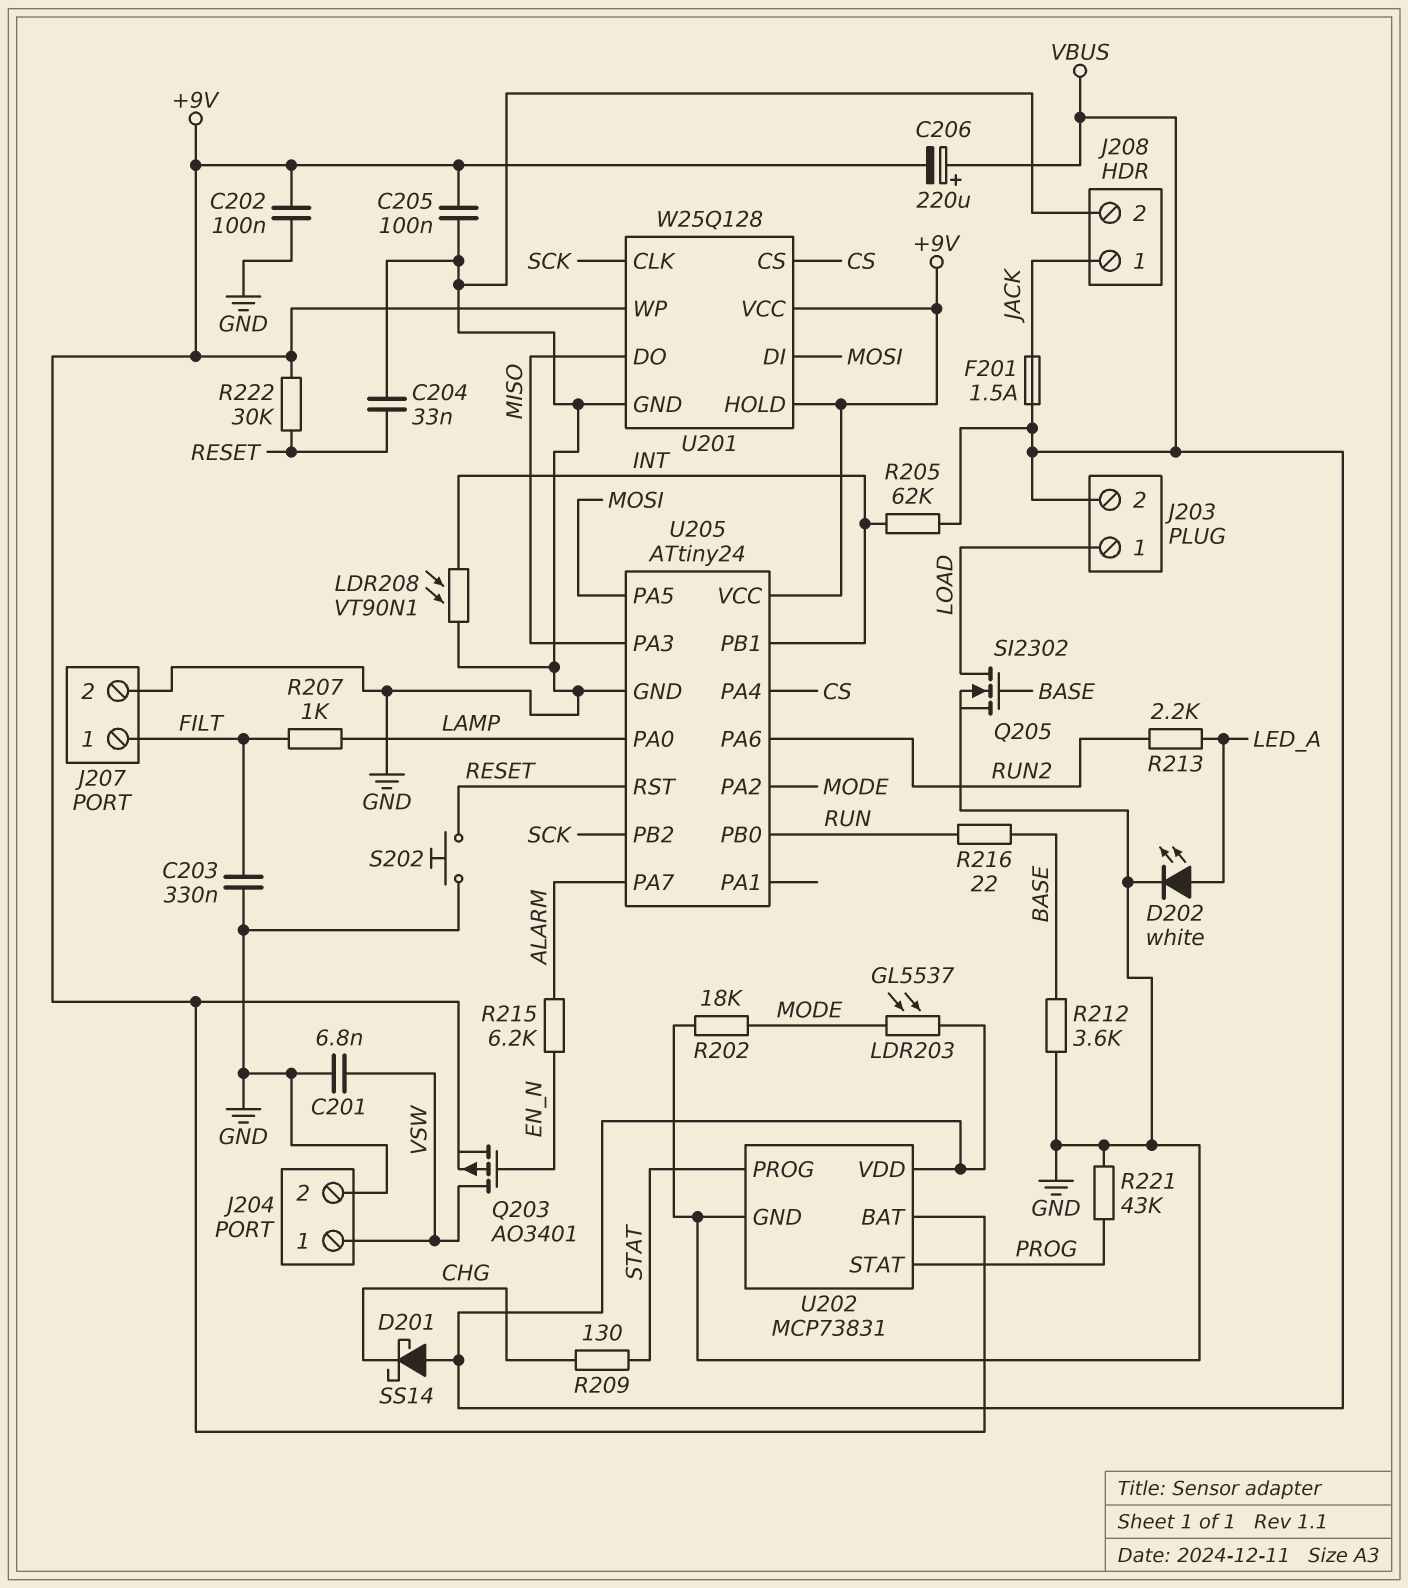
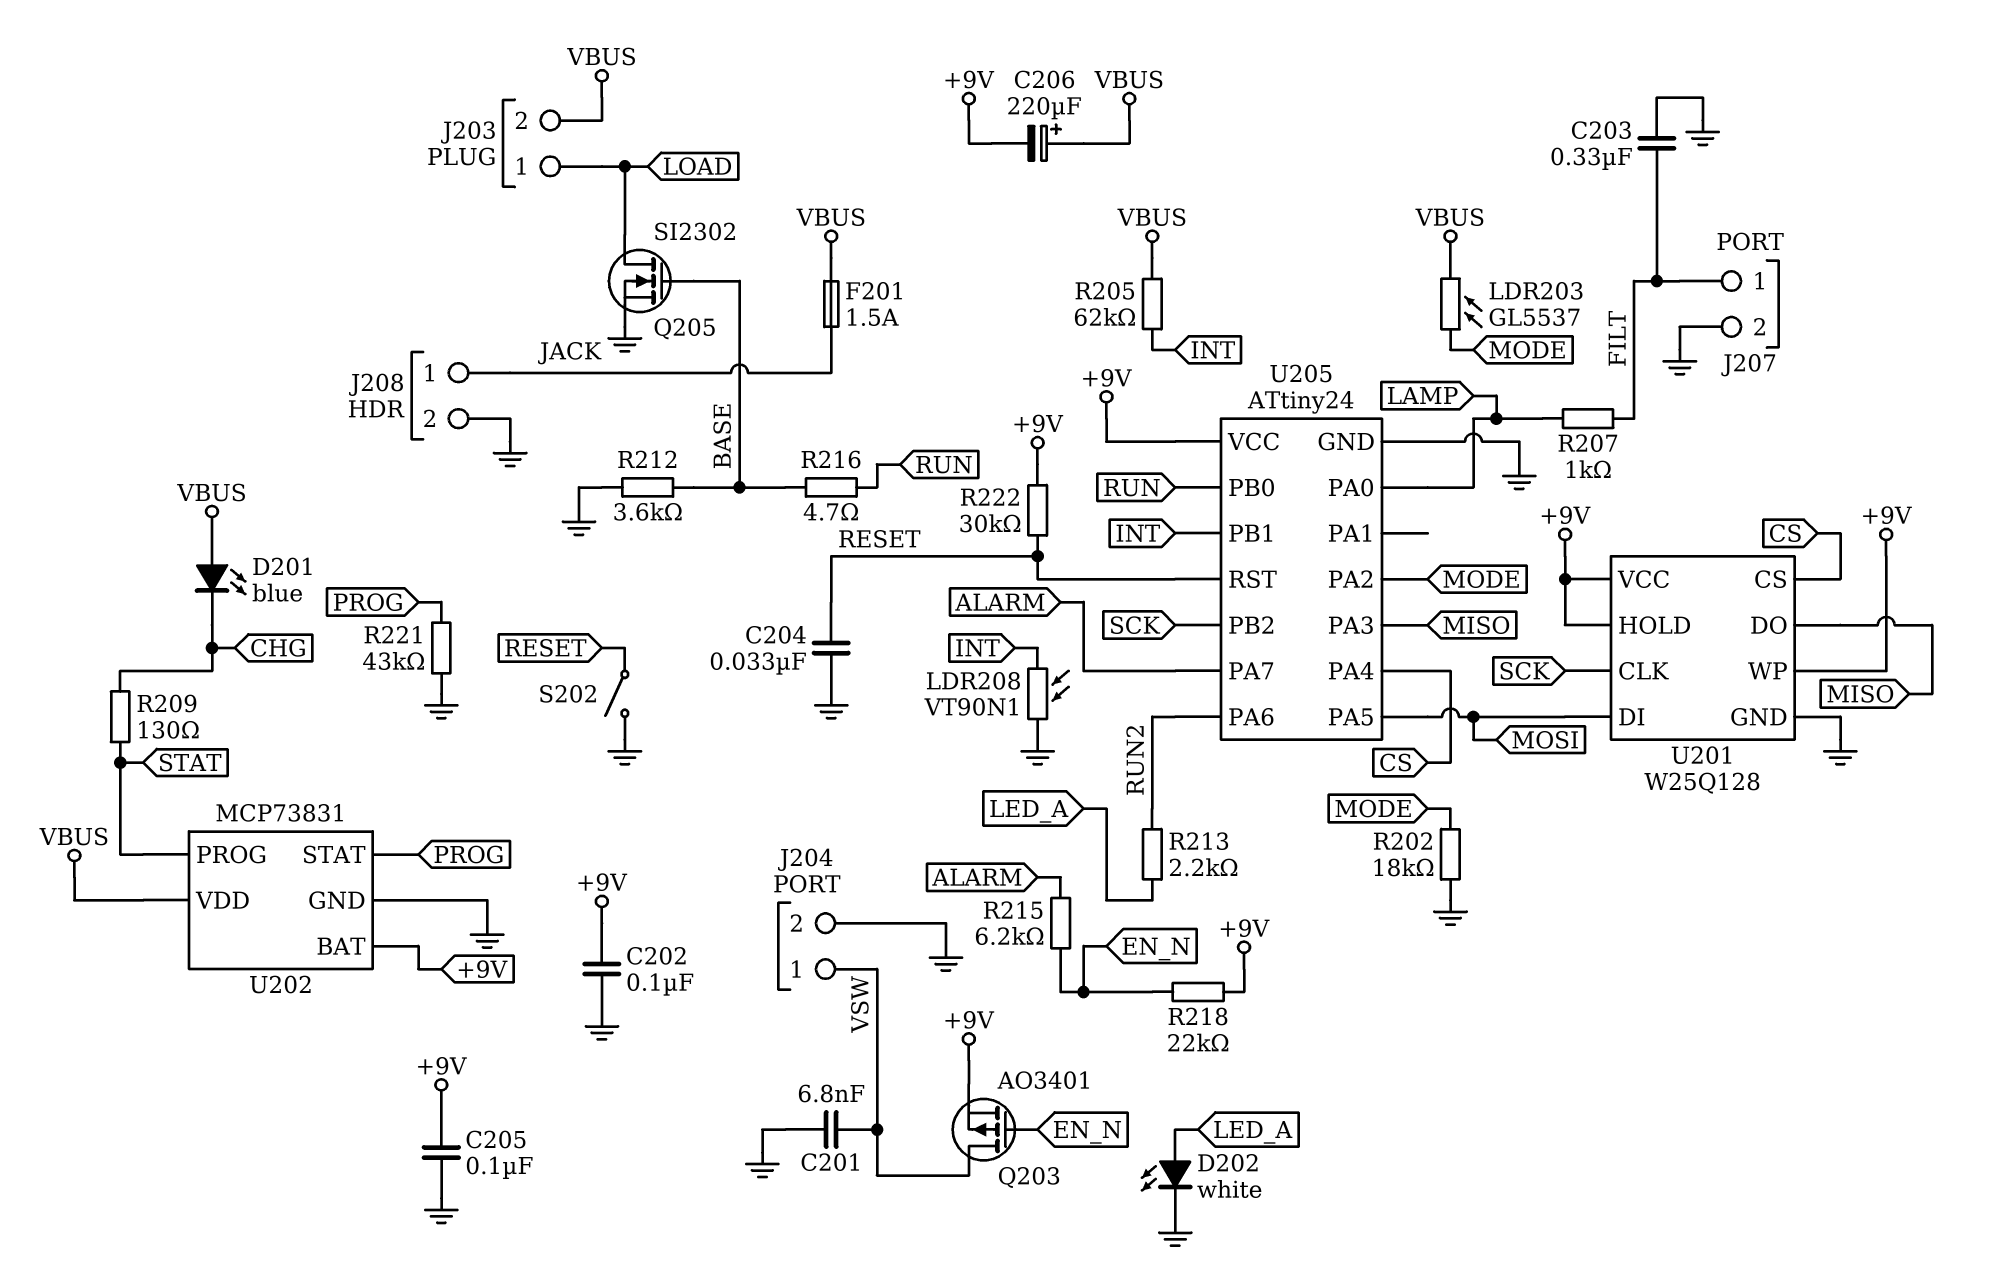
D201: schottky SS14 (A VBUS, K CHG) -> LED blue (A VBUS, K CHG)
R216: 22 (BASE, RUN) -> 4.7 (BASE, RUN)
R218: none -> 22k (+9V, EN_N)
S202: button (GND, RESET) -> switch (GND, RESET)

